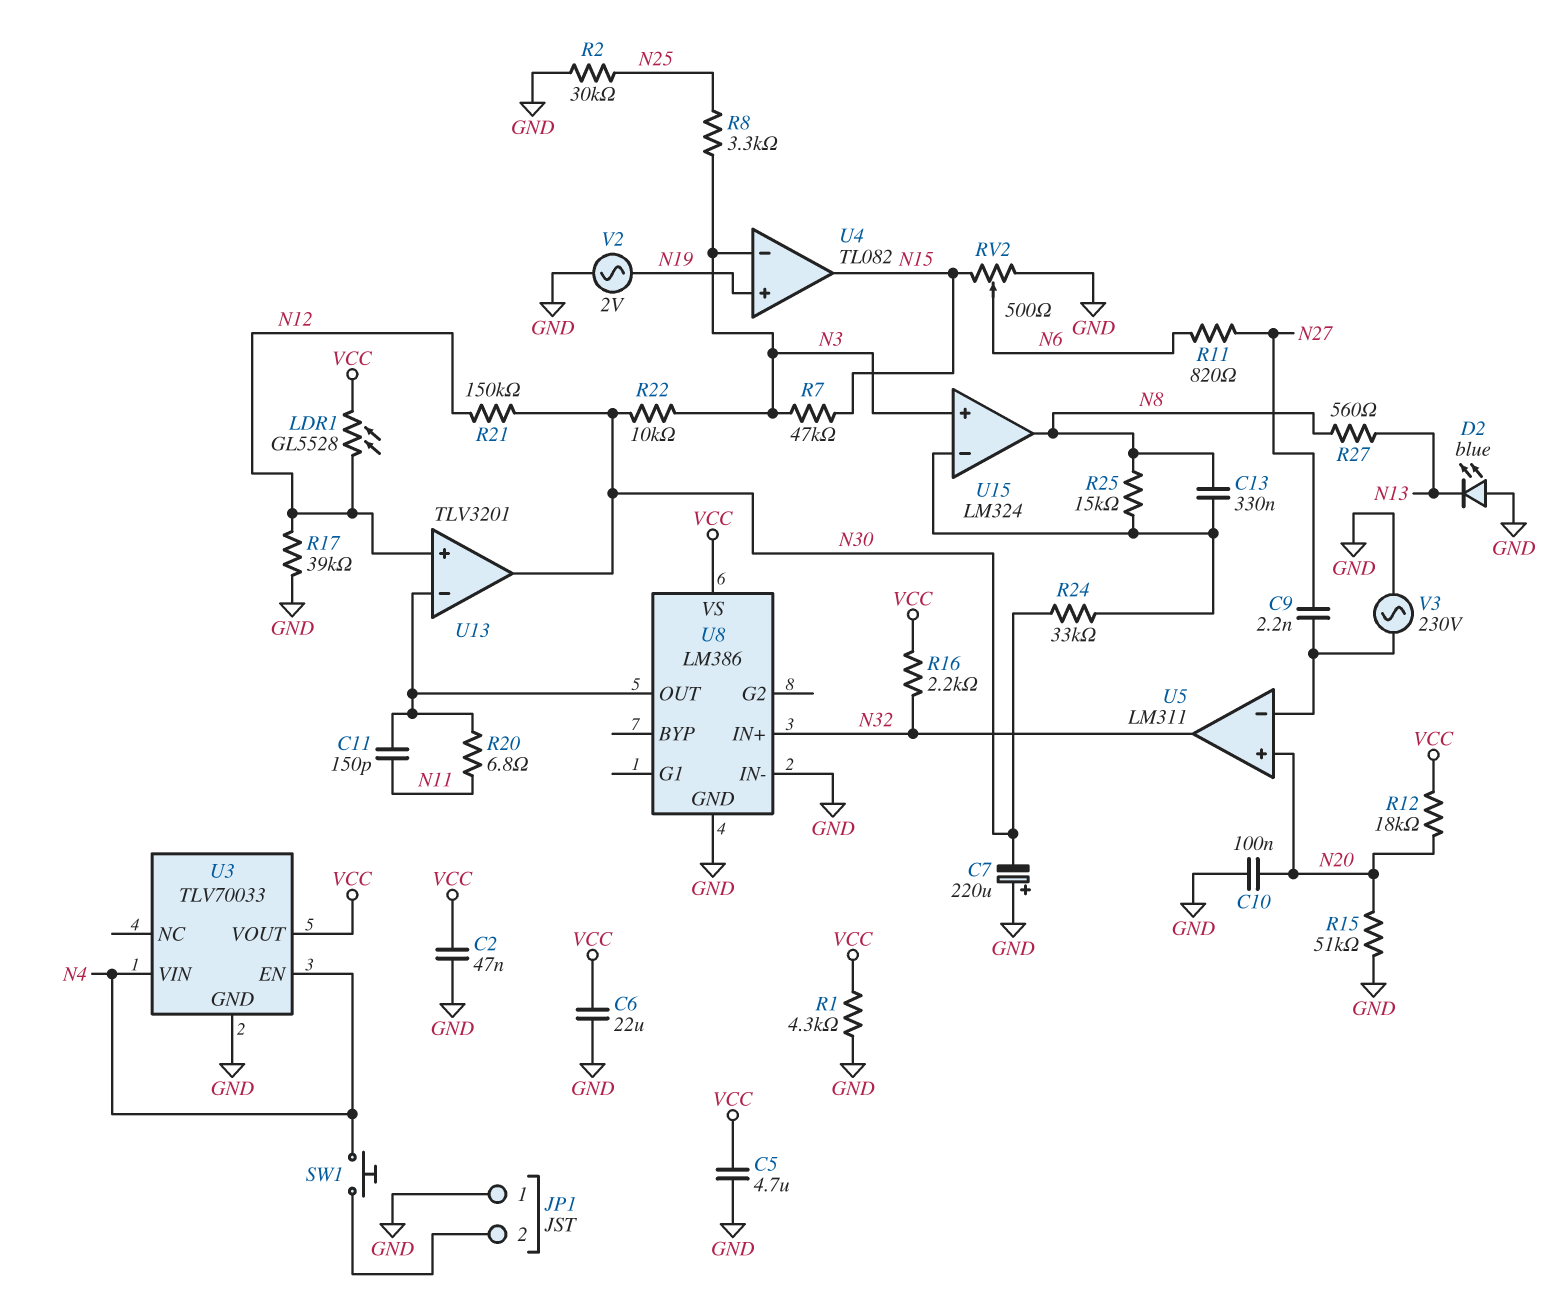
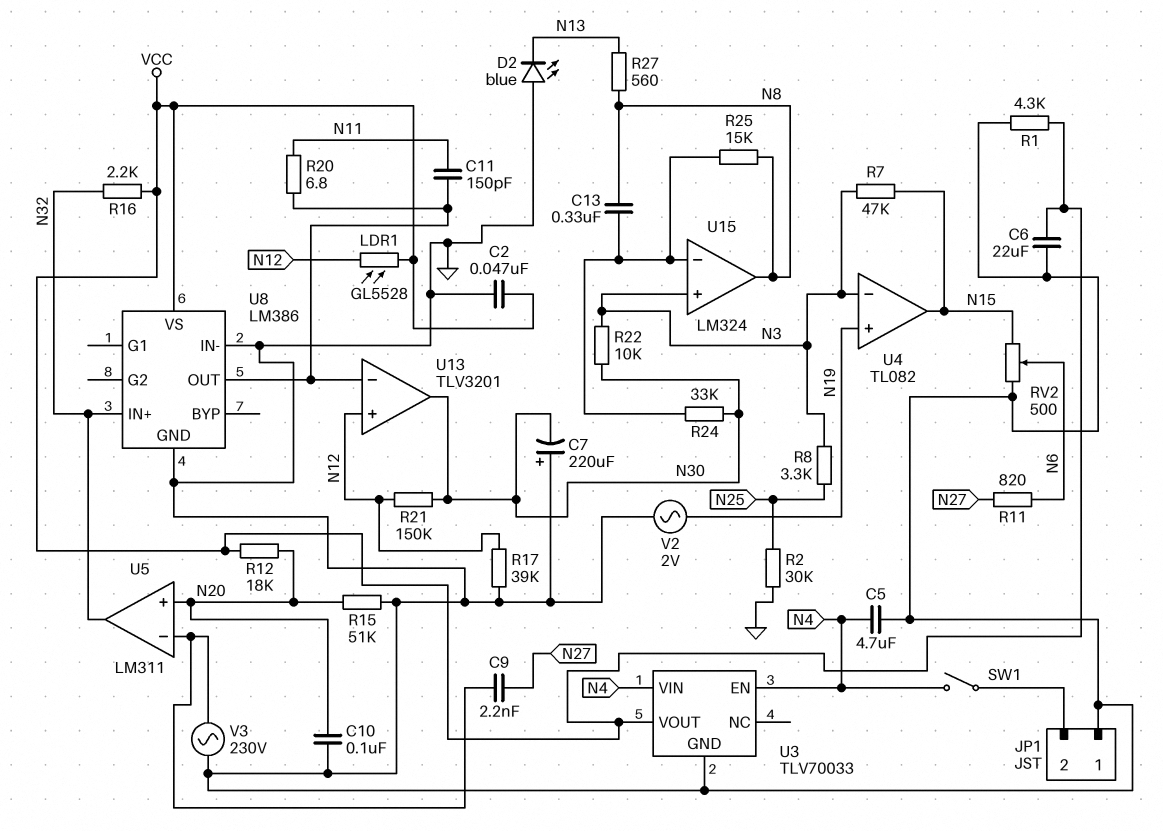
C5: 4.7uF (GND, VCC) -> 4.7uF (GND, N4)
SW1: button (JP1/2, N4) -> switch (JP1/2, N4)

